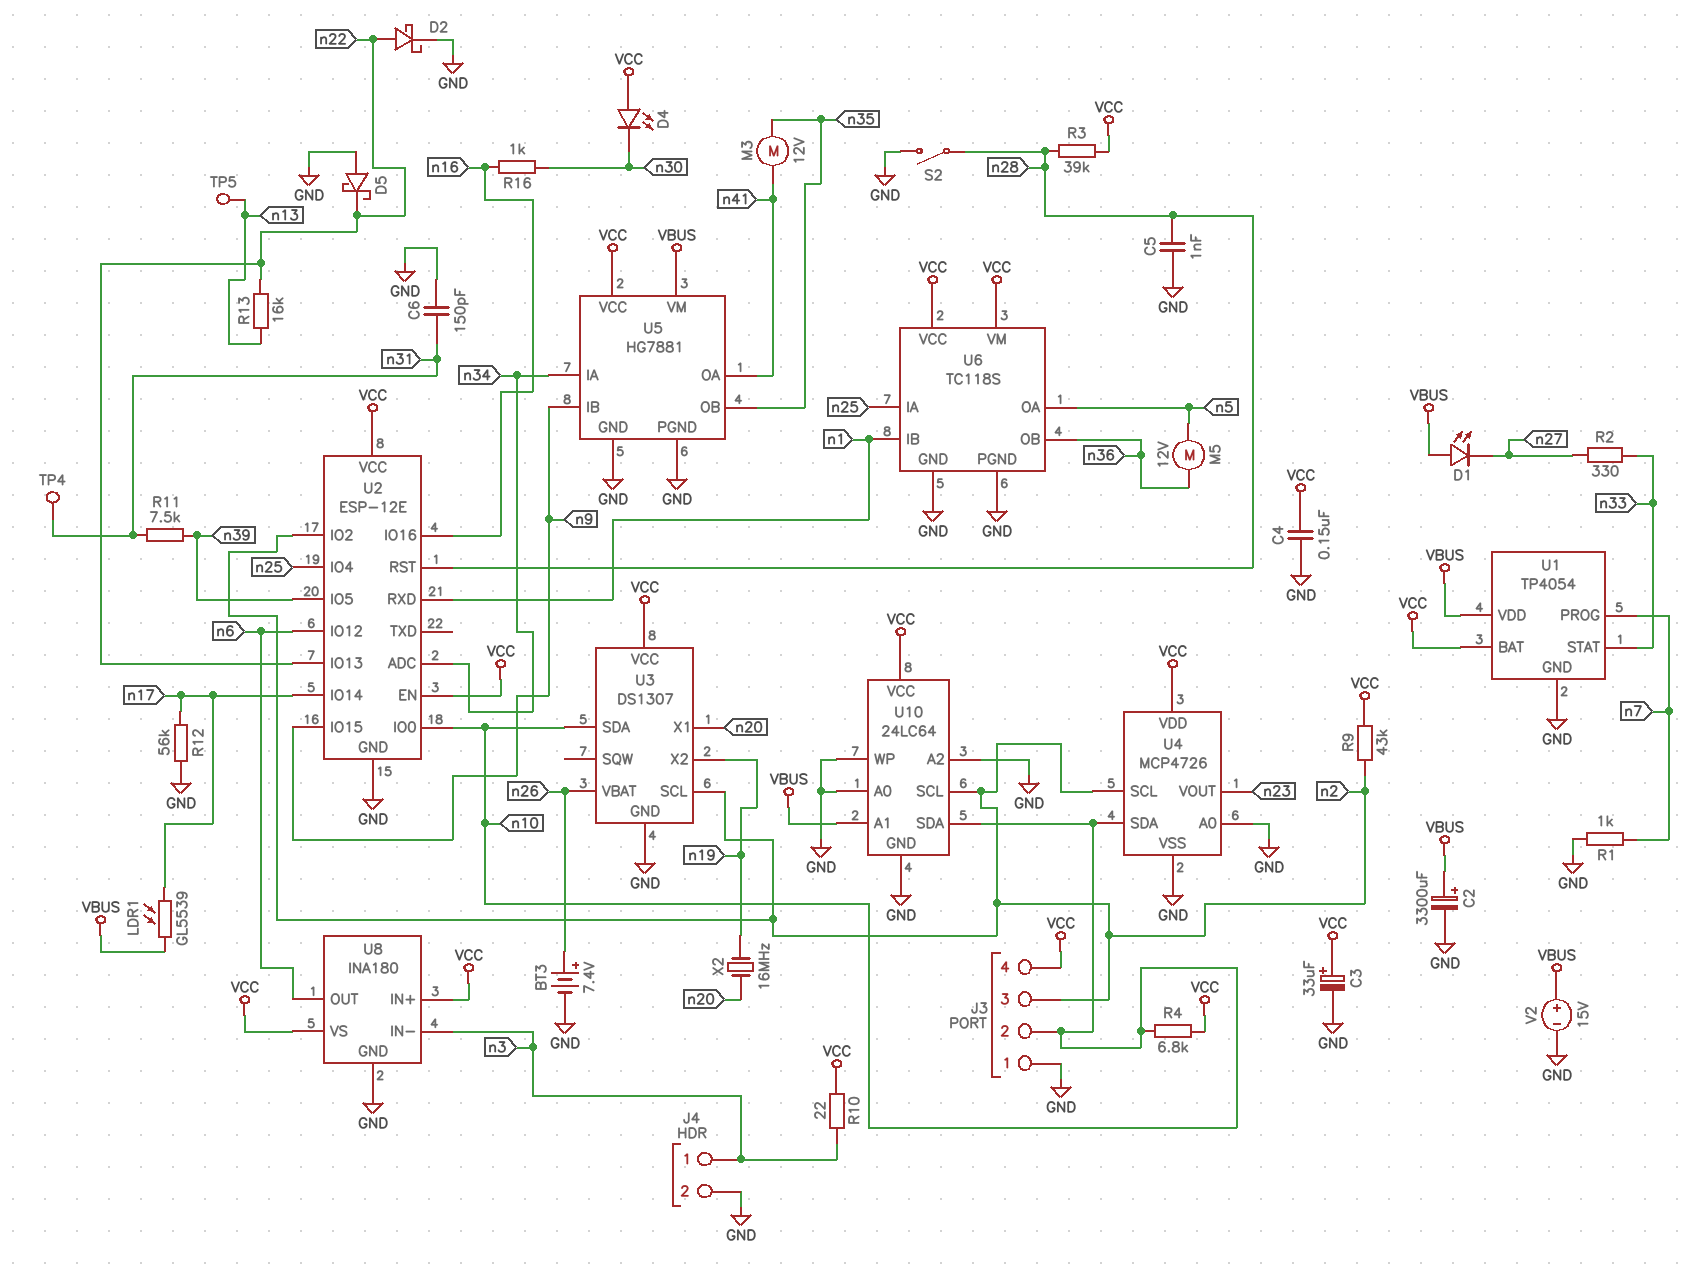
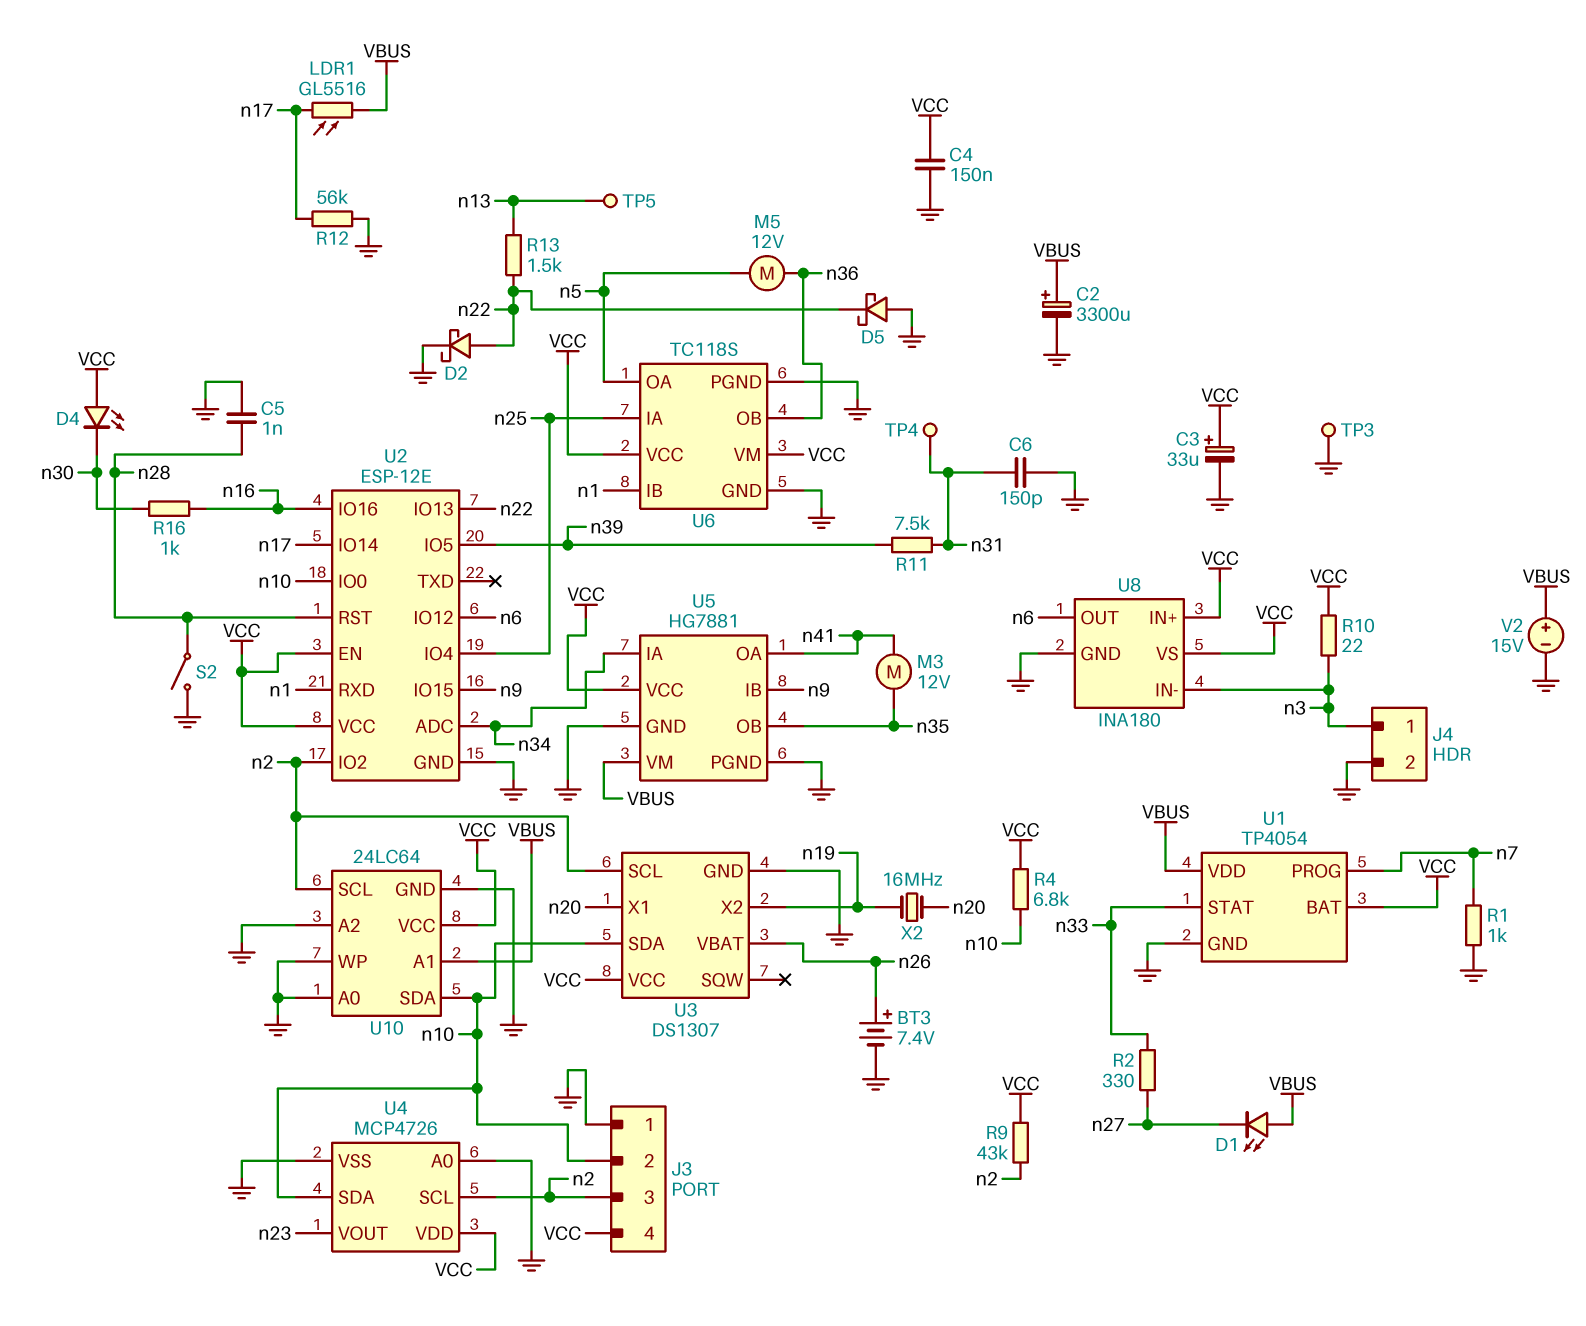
LDR1: GL5539 (VBUS, n17) -> GL5516 (VBUS, n17)
R3: 39k (VCC, n28) -> none
R13: 16k (n13, n22) -> 1.5k (n13, n22)
TP3: none -> test point (GND)

